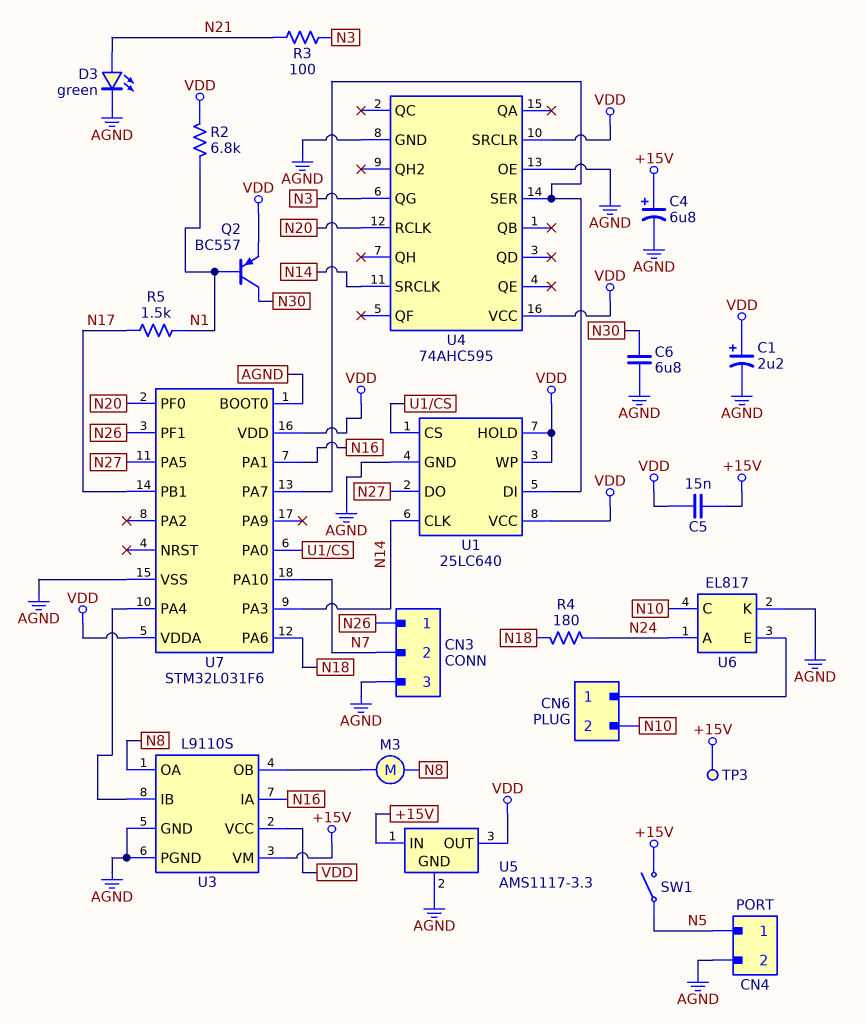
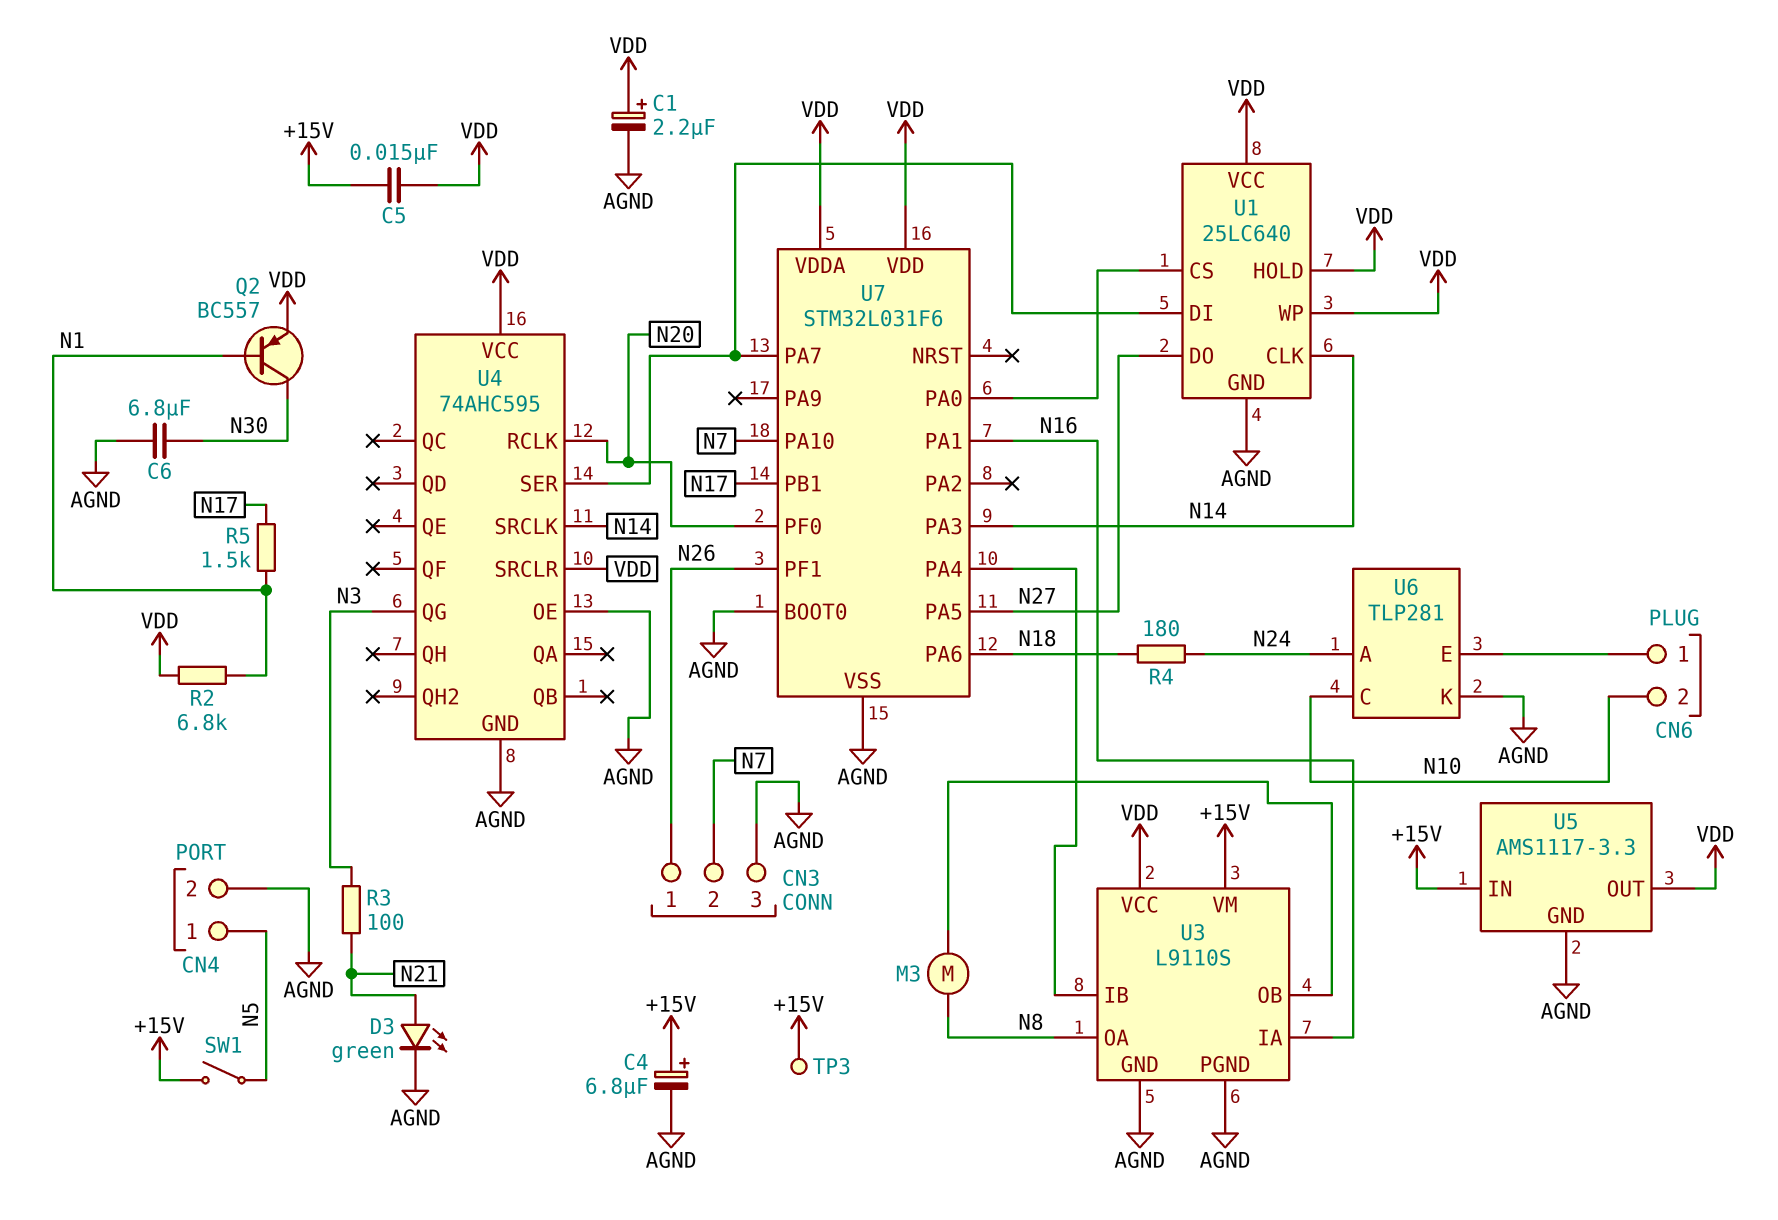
U6: EL817 -> TLP281

